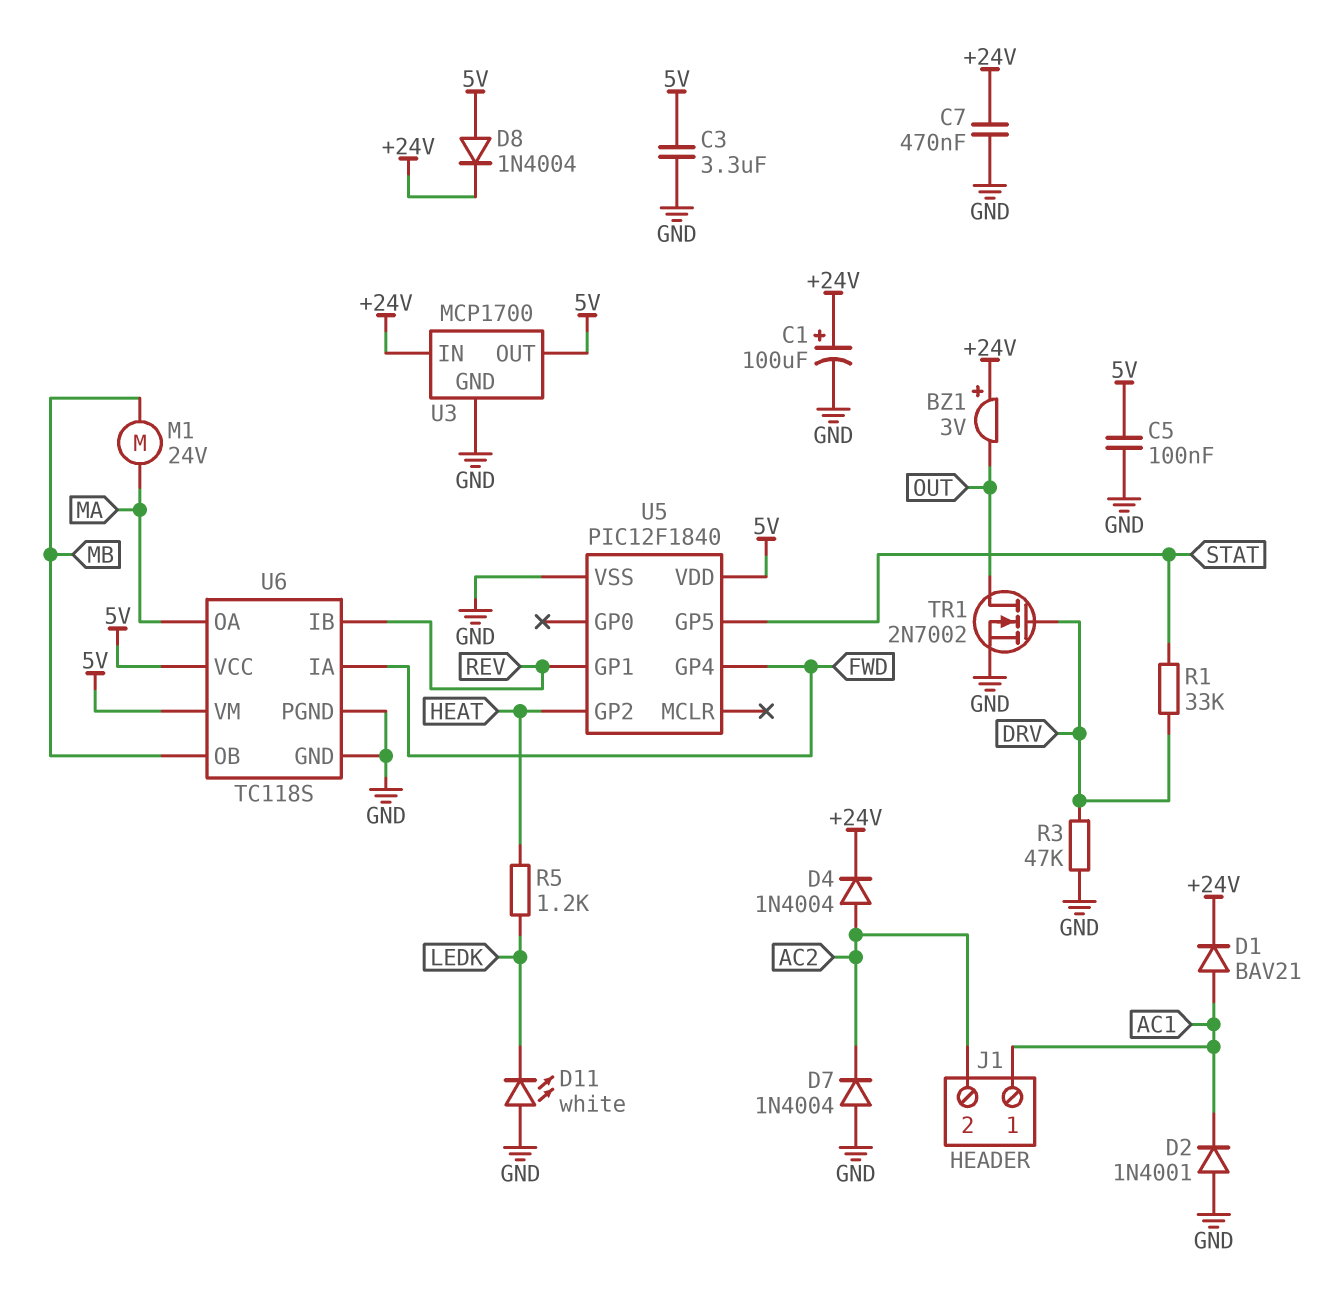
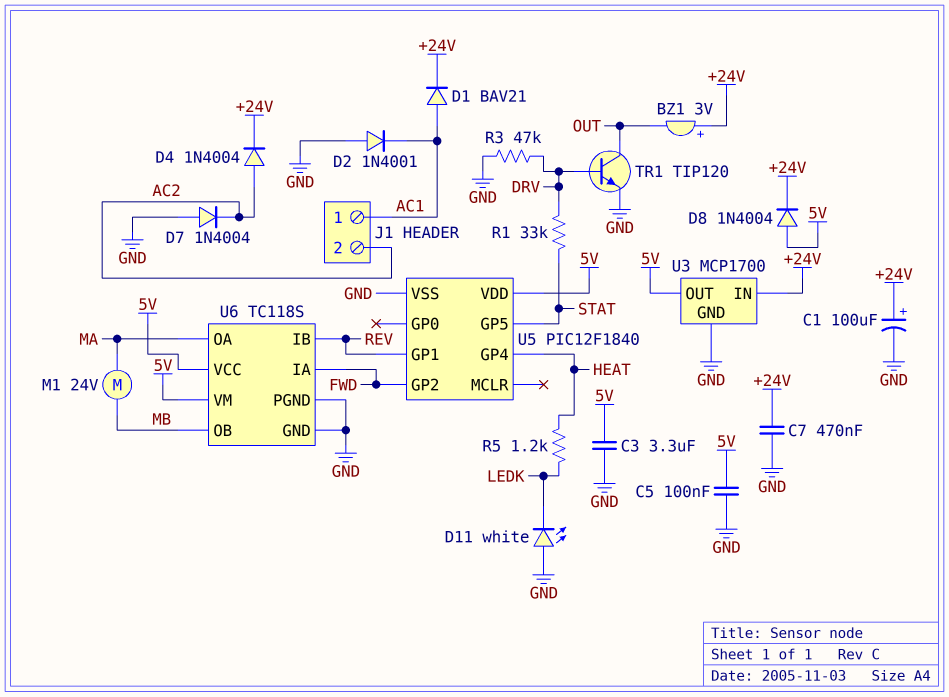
TR1: NMOS 2N7002 (G DRV, D OUT, S GND) -> NPN TIP120 (B DRV, C OUT, E GND)
U5 pin GP2: HEAT -> FWD
U5 pin GP4: FWD -> HEAT

